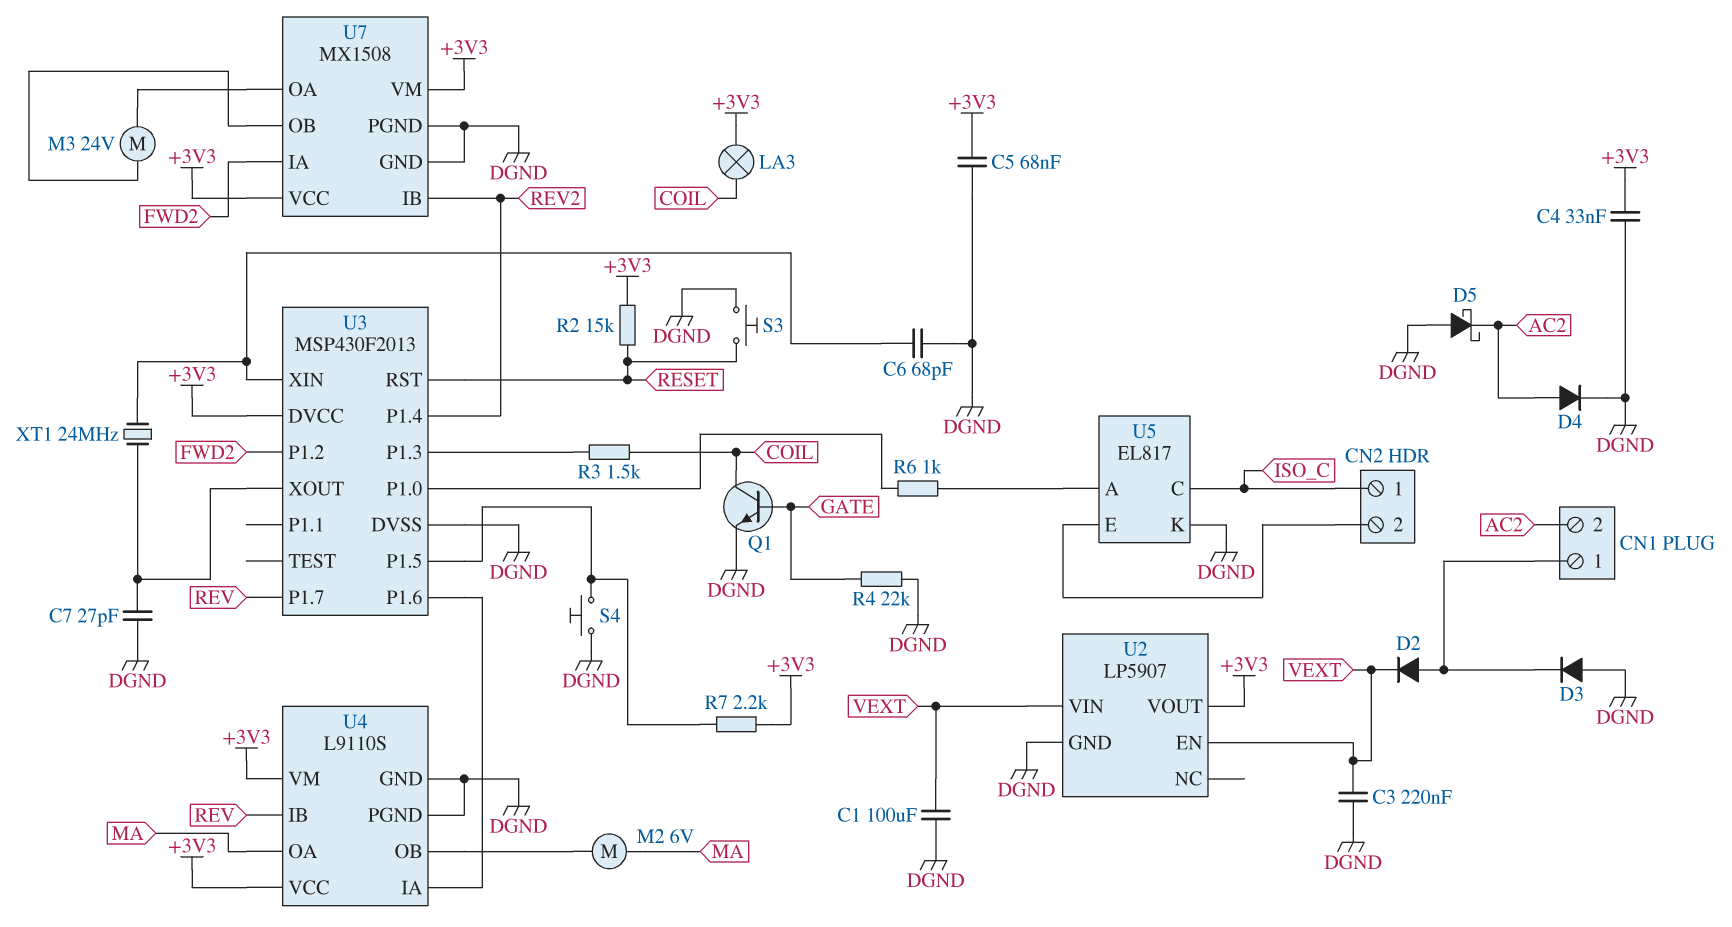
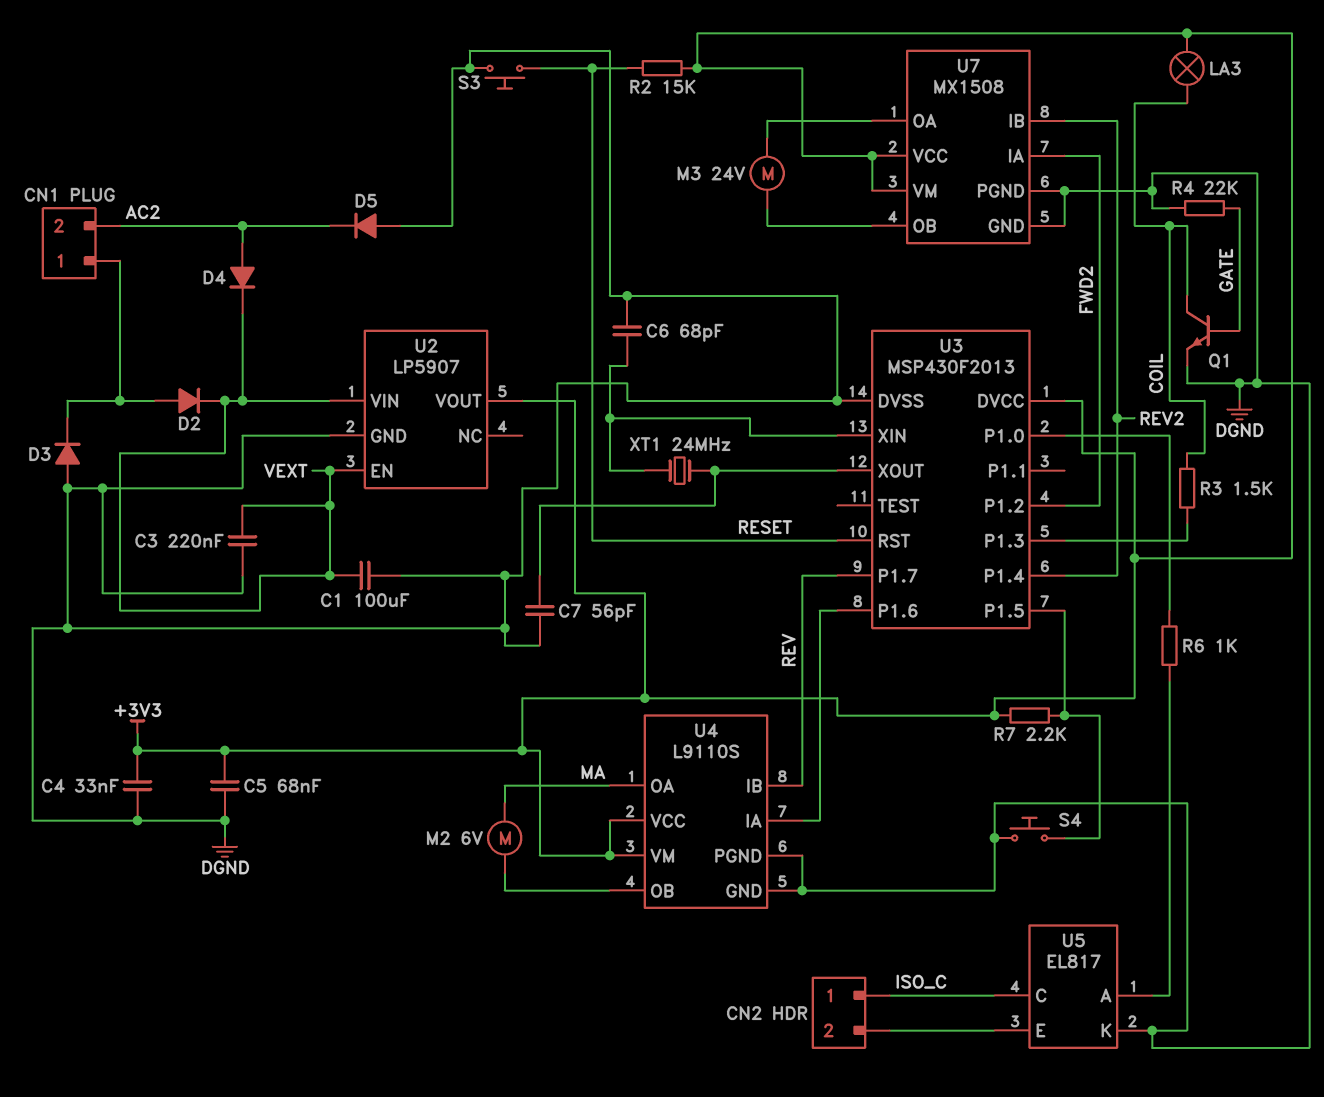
C7: 27pF (DGND, U3/XOUT) -> 56pF (DGND, U3/XOUT)
D4: diode (A AC2, K DGND) -> diode (A AC2, K VEXT)
D5: schottky (A DGND, K AC2) -> diode (A DGND, K AC2)

